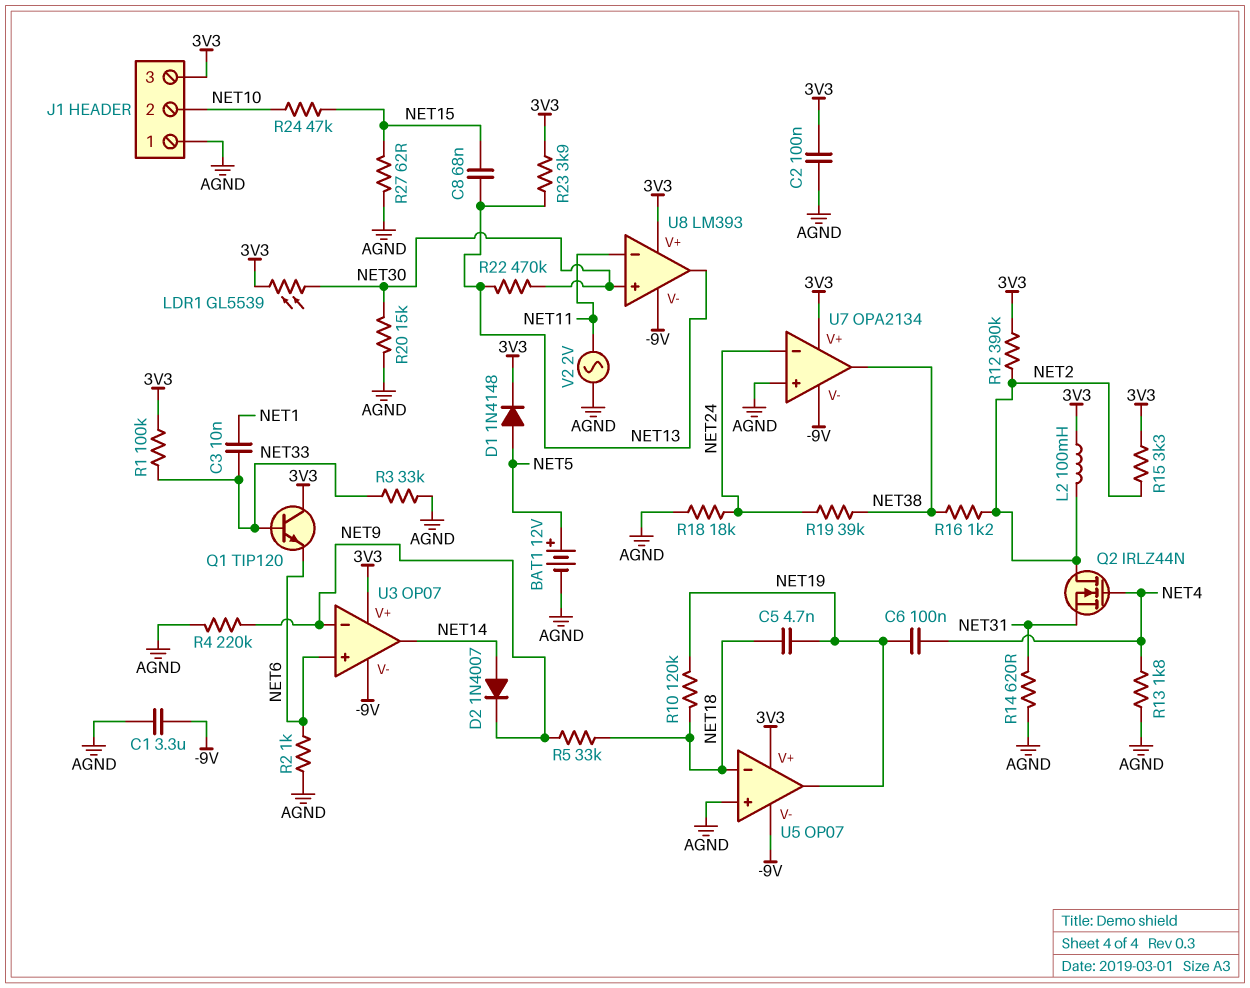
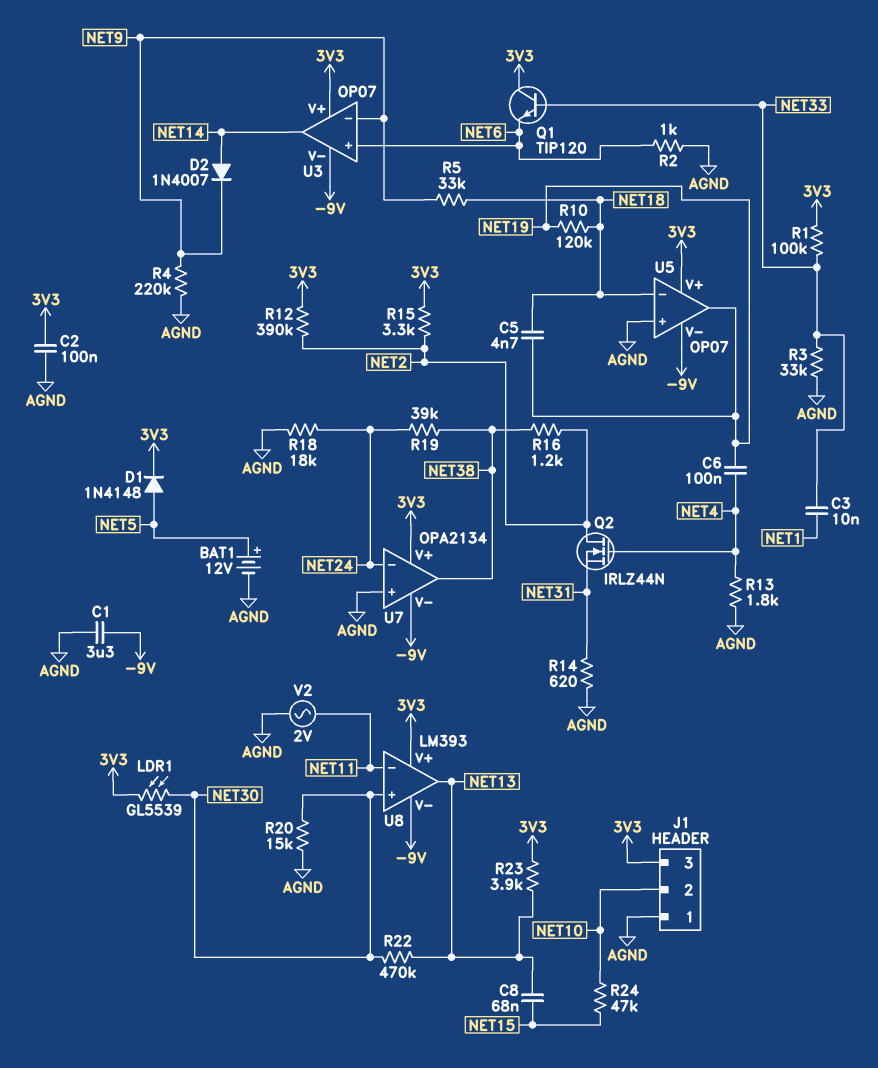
L2: 100mH (3V3, NET2) -> none
R27: 62 (AGND, NET15) -> none

